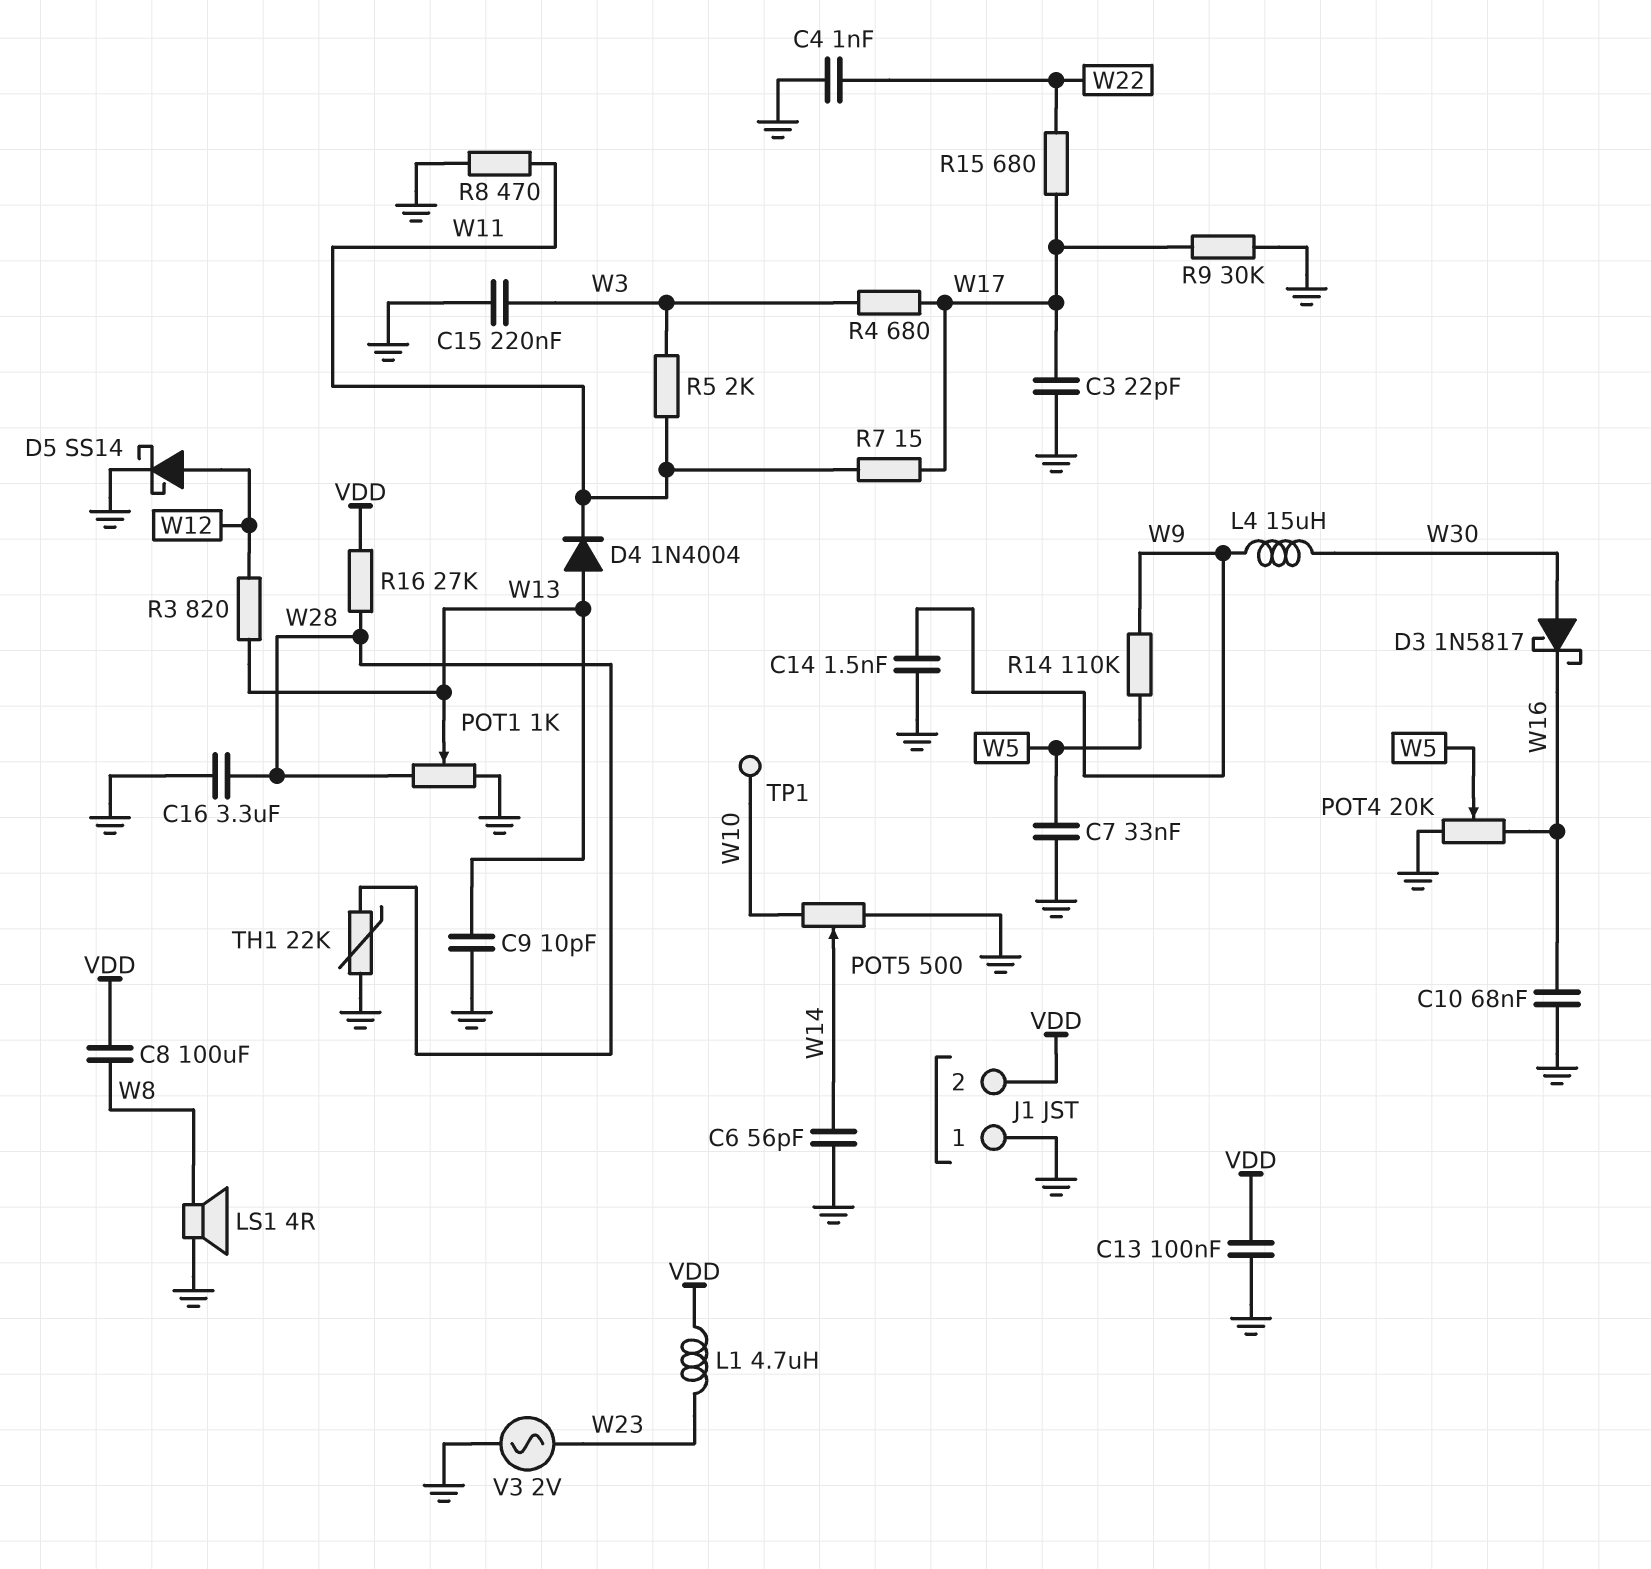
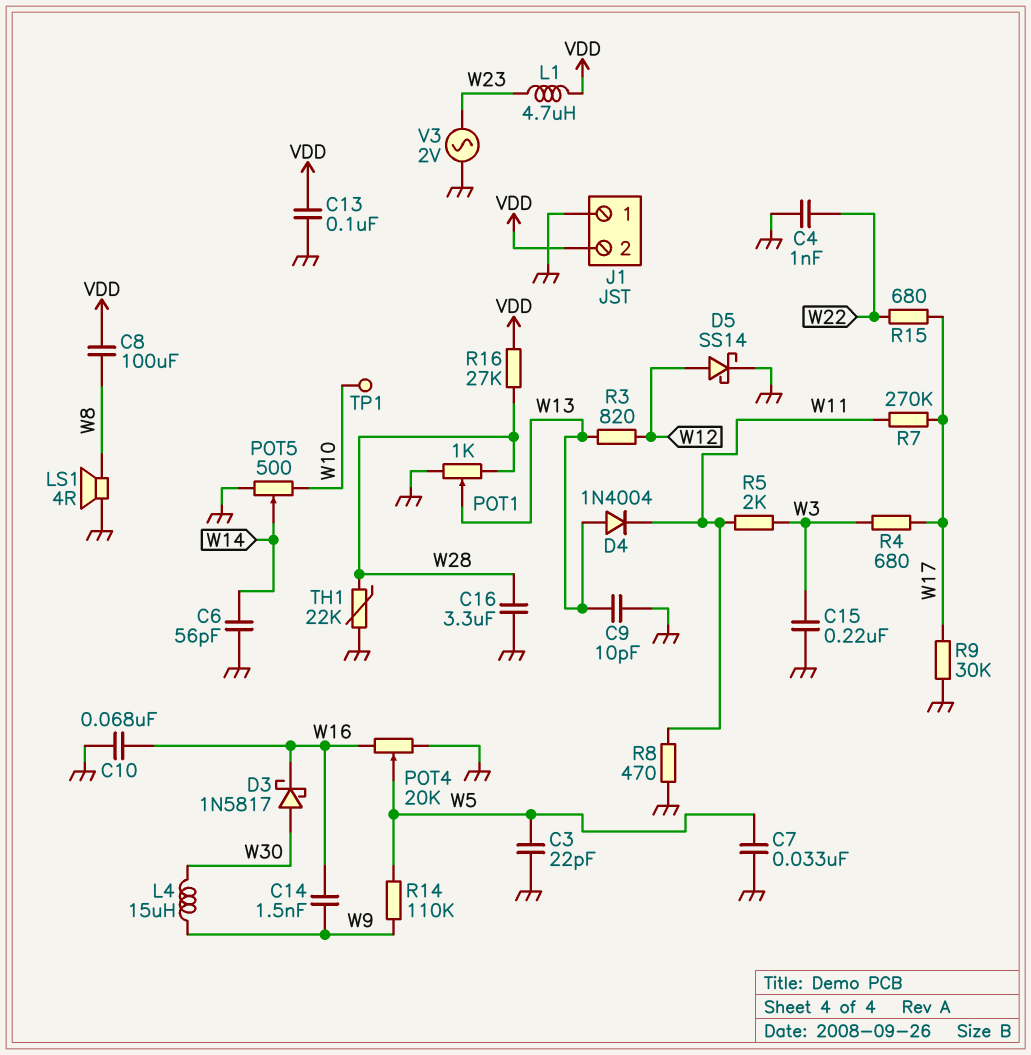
C3: 22pF (GND, W17) -> 22pF (GND, W5)
C14: 1.5nF (GND, W9) -> 1.5nF (W9, W16)
R7: 15 (W11, W17) -> 270k (W11, W17)

